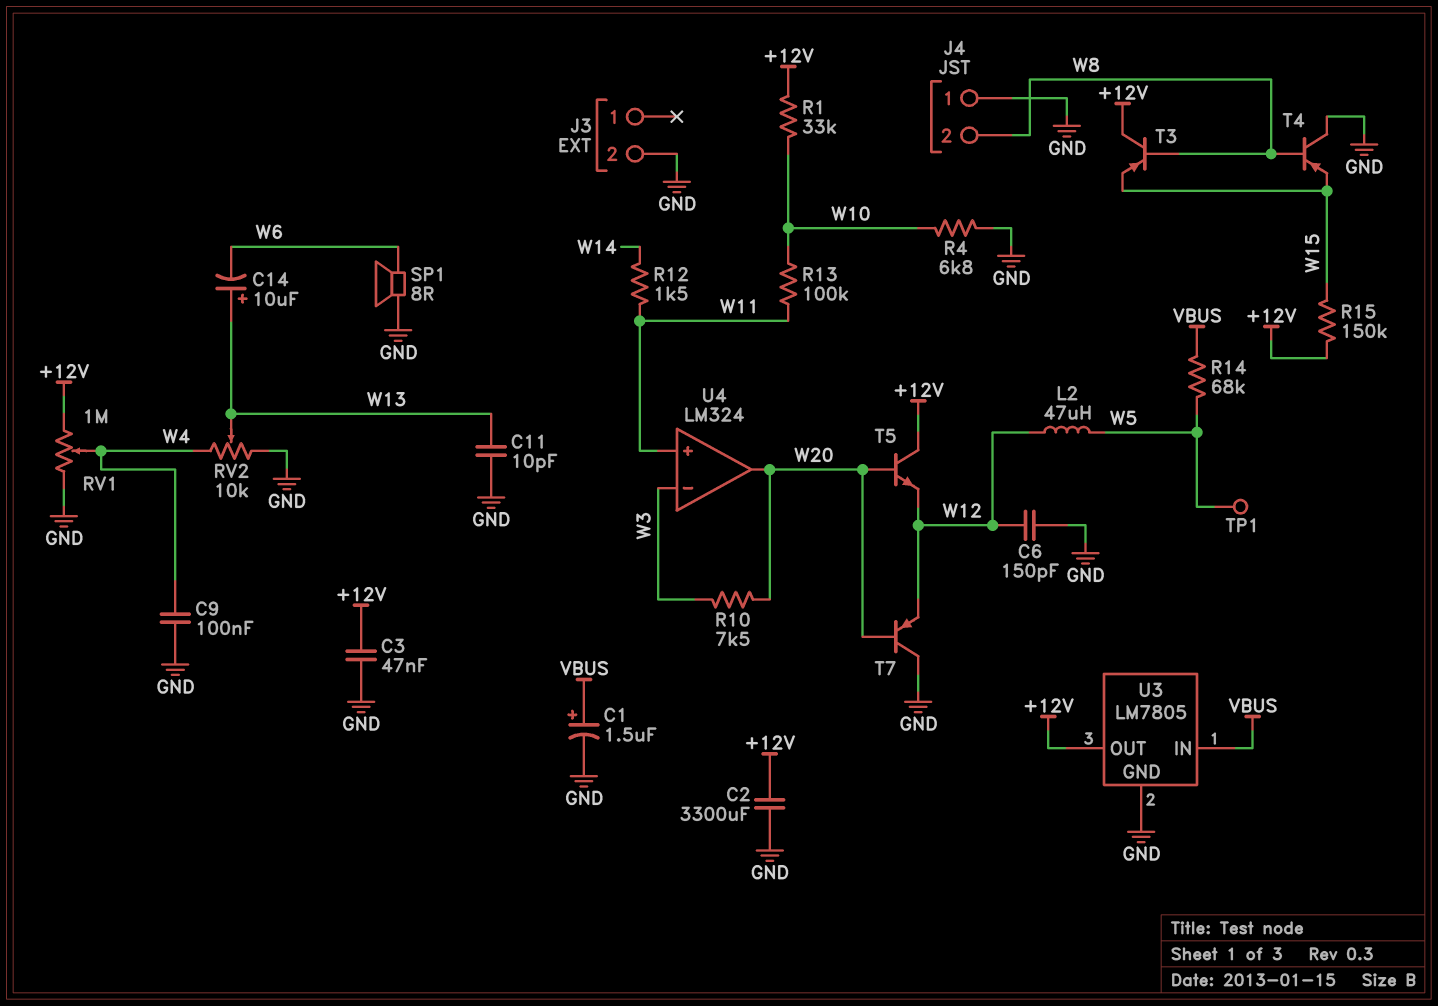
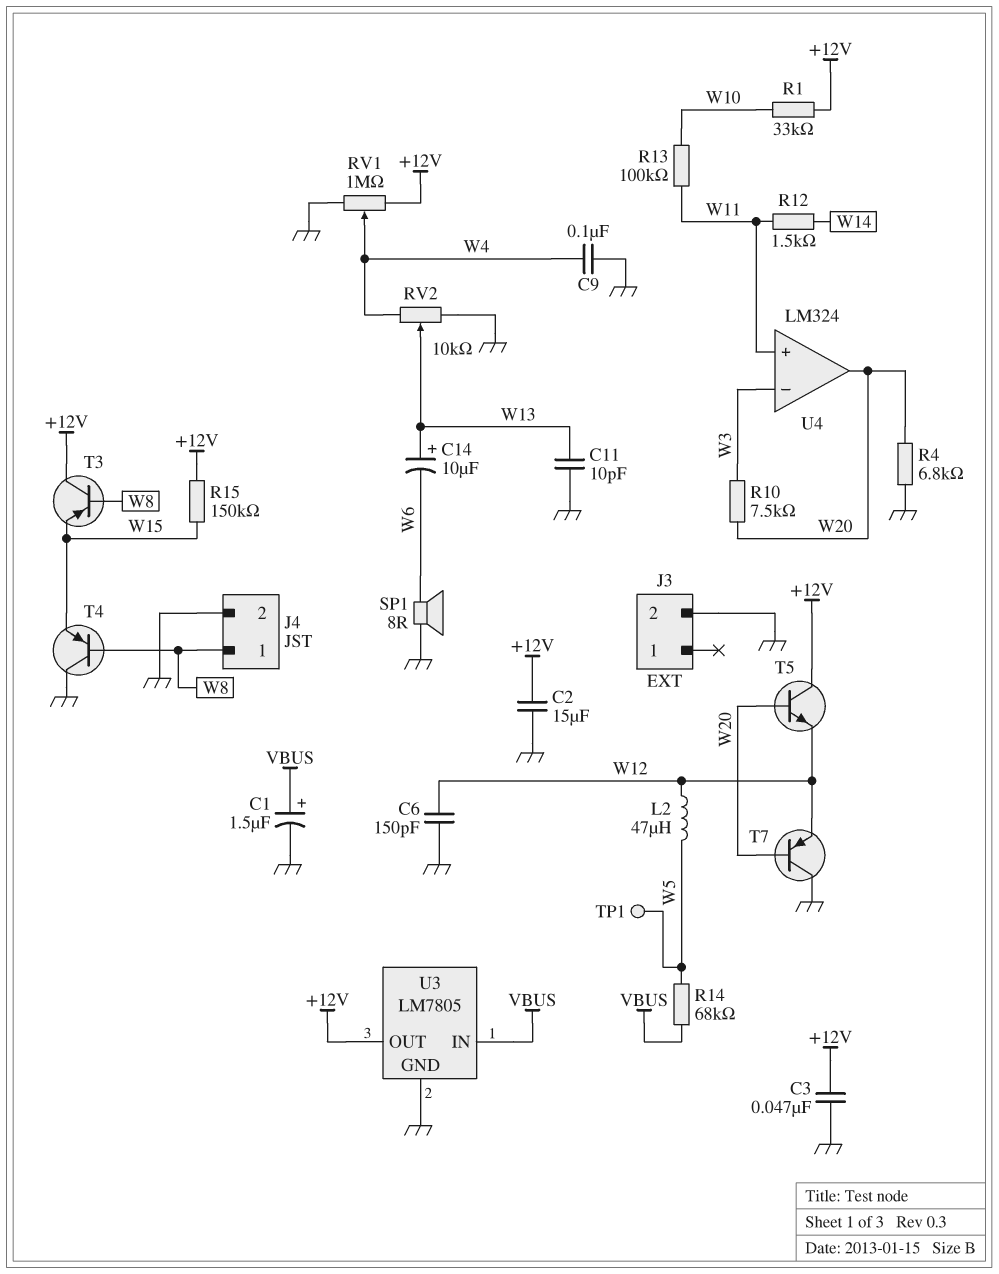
C2: 3300uF (+12V, GND) -> 15uF (+12V, GND)
J4 pin 1: GND -> W8
J4 pin 2: W8 -> GND
R4: 6.8k (GND, W10) -> 6.8k (GND, W20)

